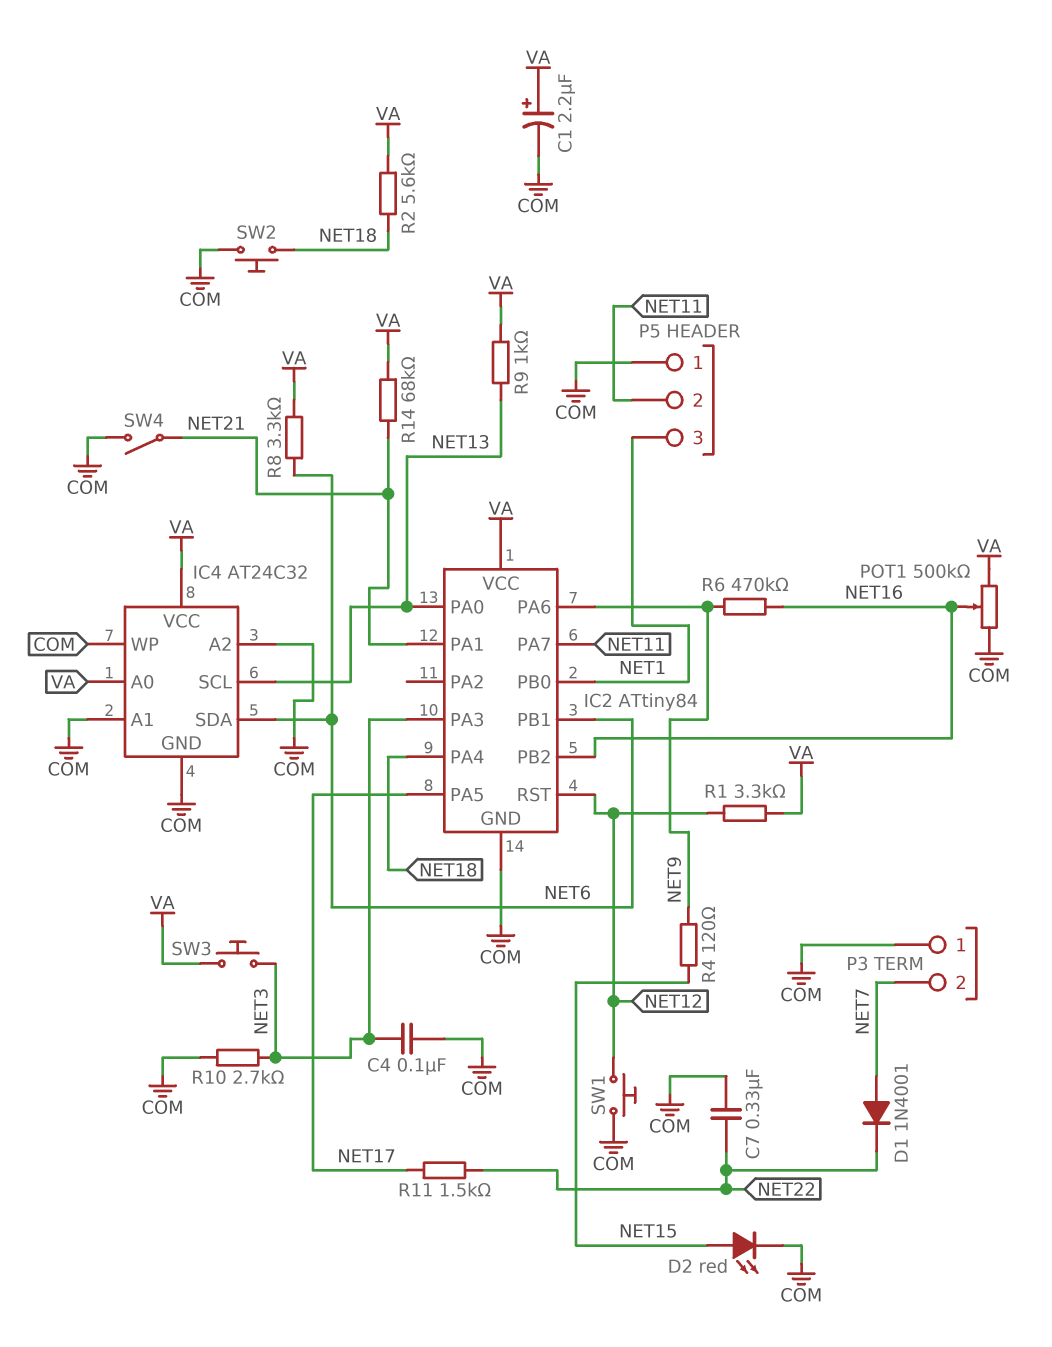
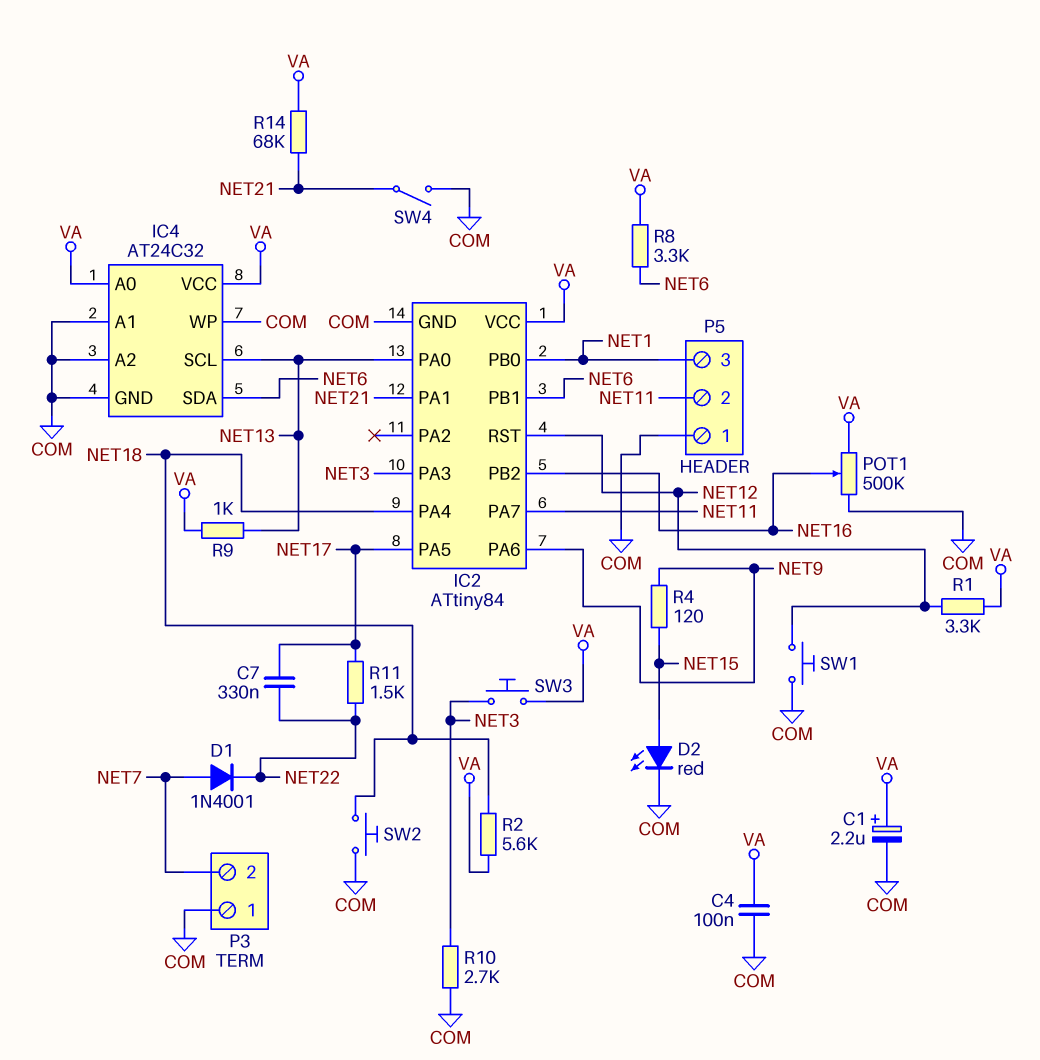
C4: 100nF (COM, NET3) -> 100nF (COM, VA)
C7: 330nF (COM, NET22) -> 330nF (NET17, NET22)
R6: 470k (NET9, NET16) -> none

